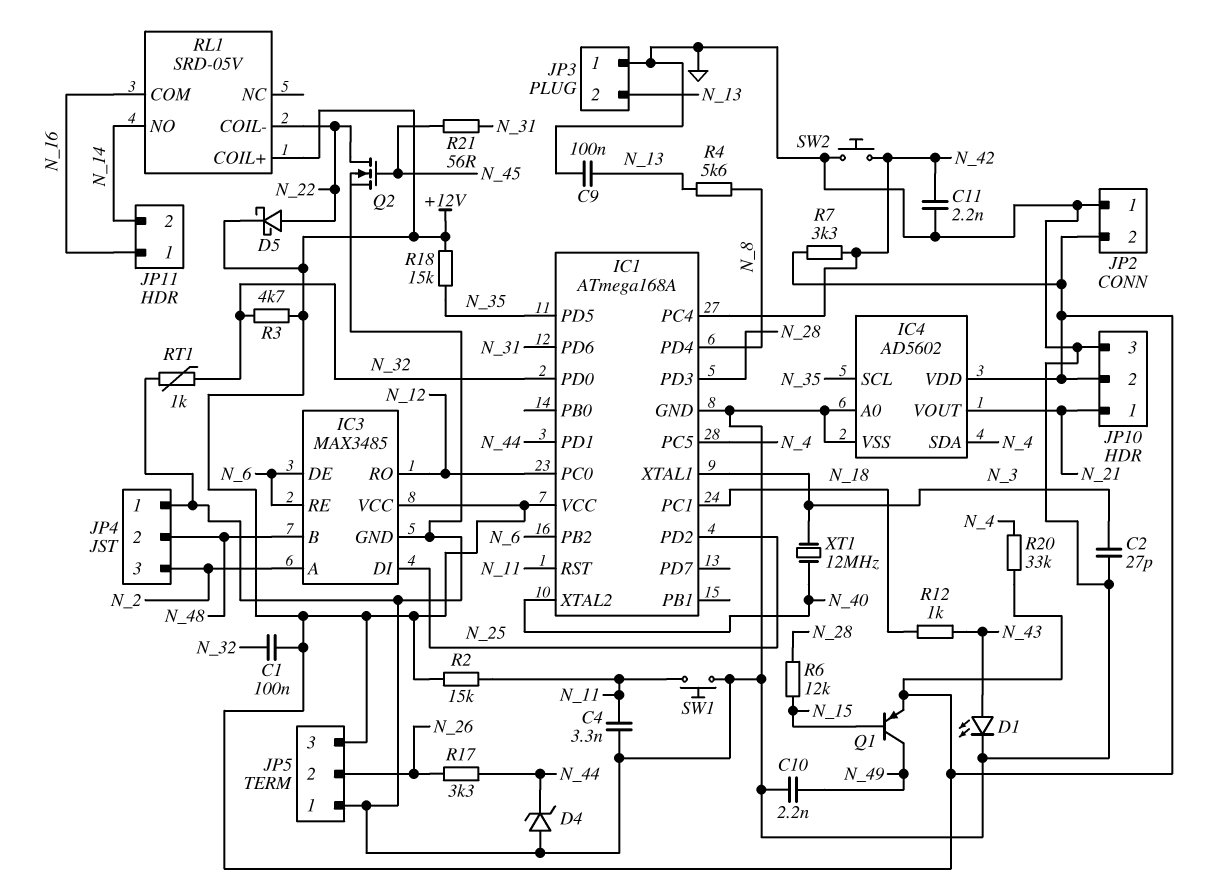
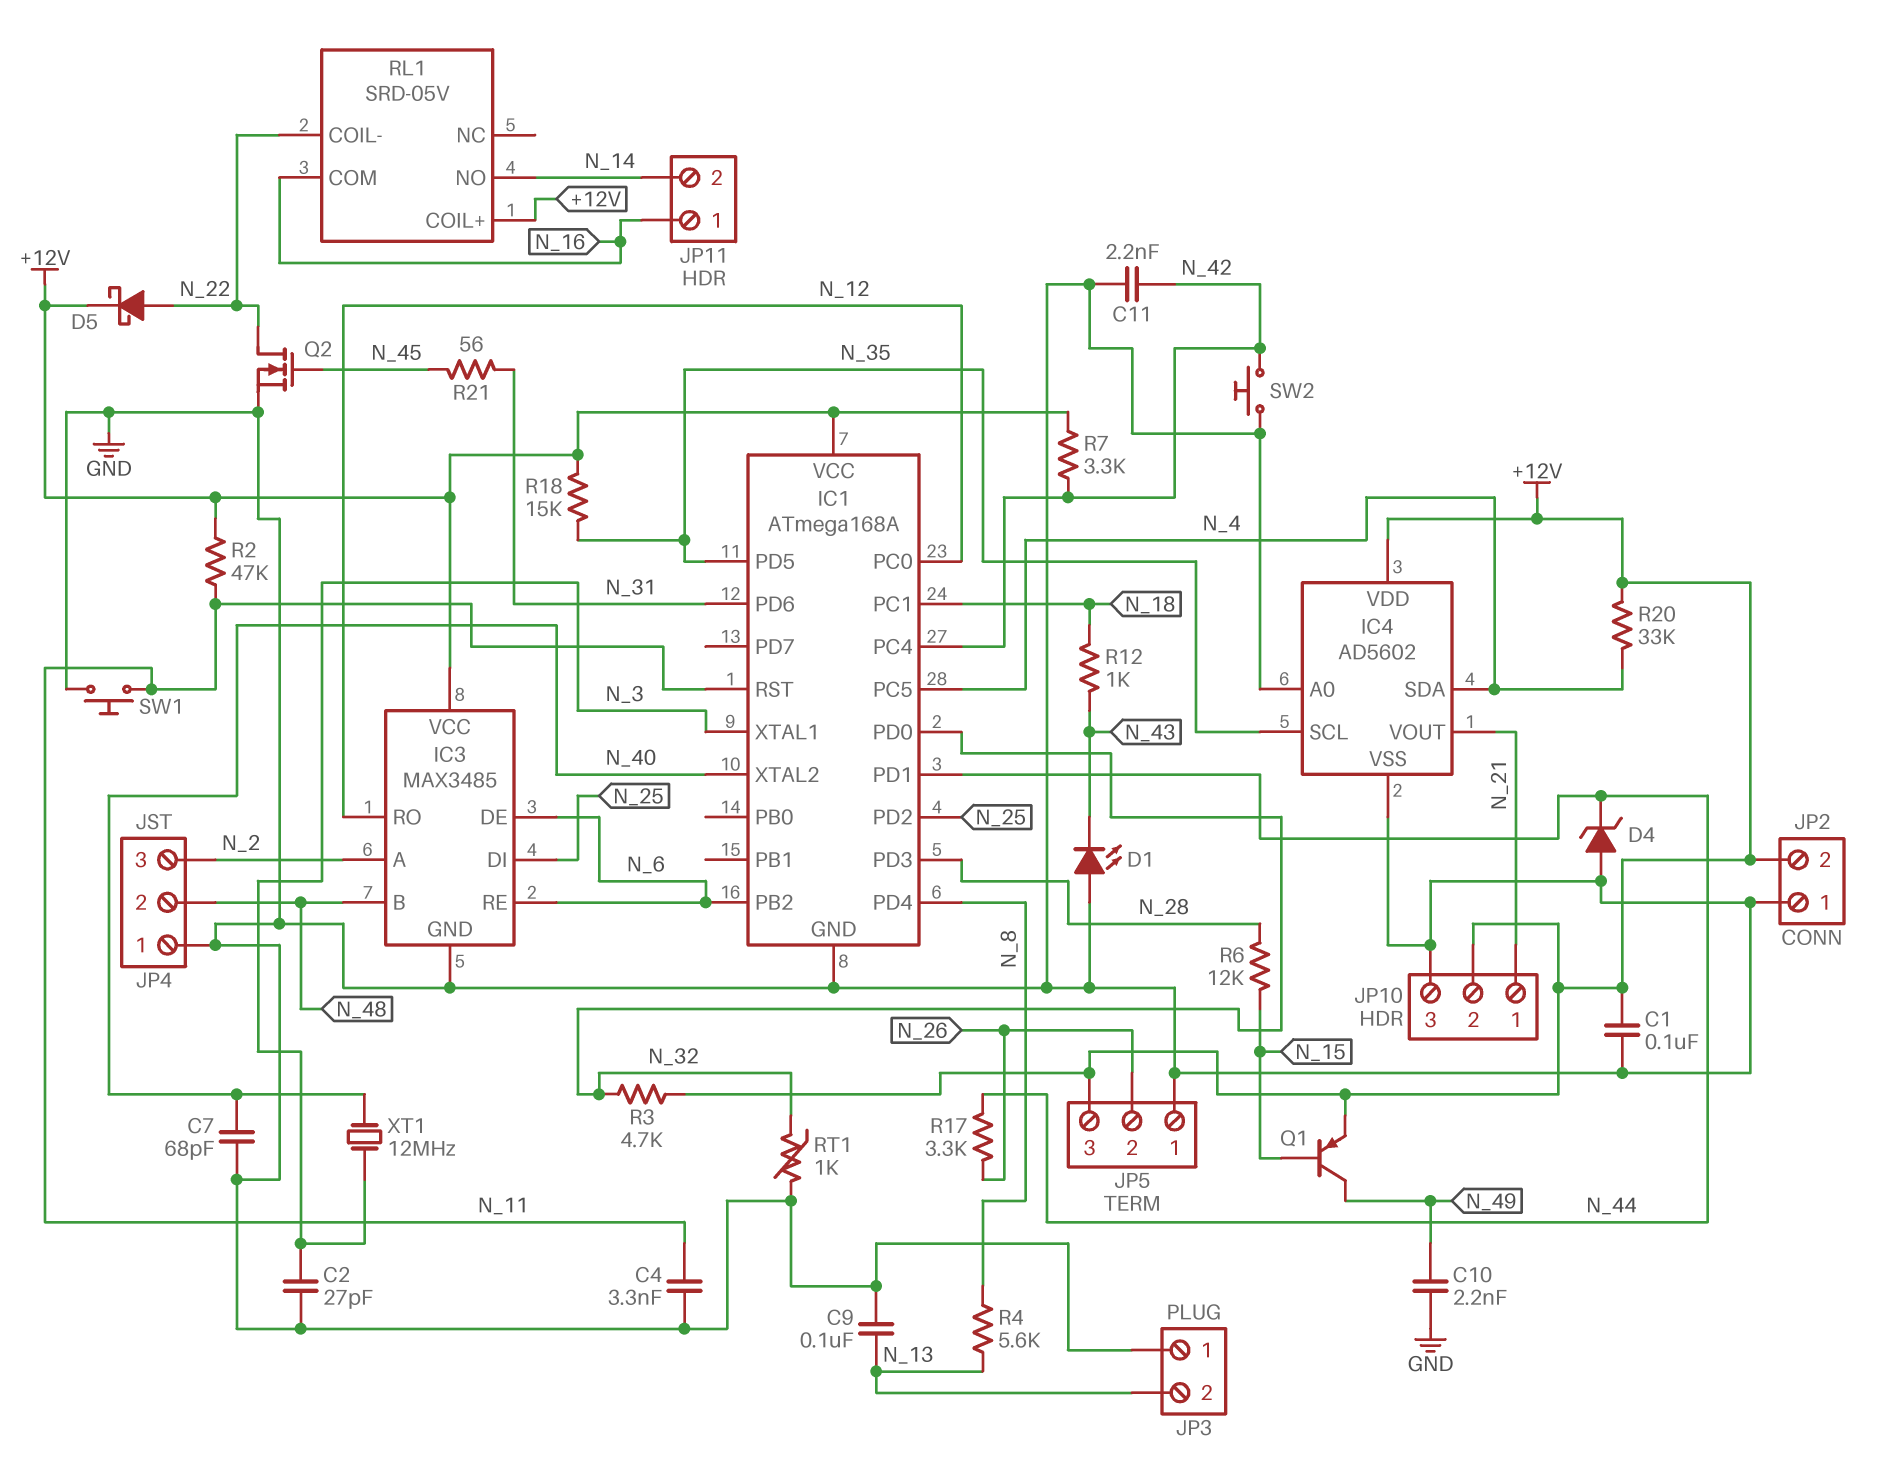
C1: 100nF (+12V, N_32) -> 100nF (+12V, GND)
C7: none -> 68pF (GND, N_40)
D1: LED (A N_43, K GND) -> LED (A GND, K N_43)
R2: 15k (+12V, N_11) -> 47k (+12V, N_11)

